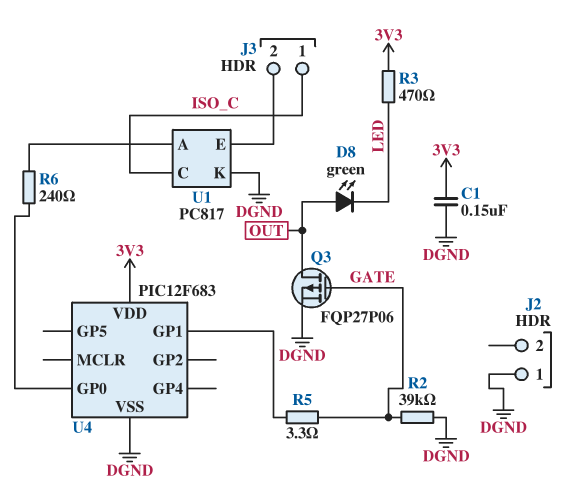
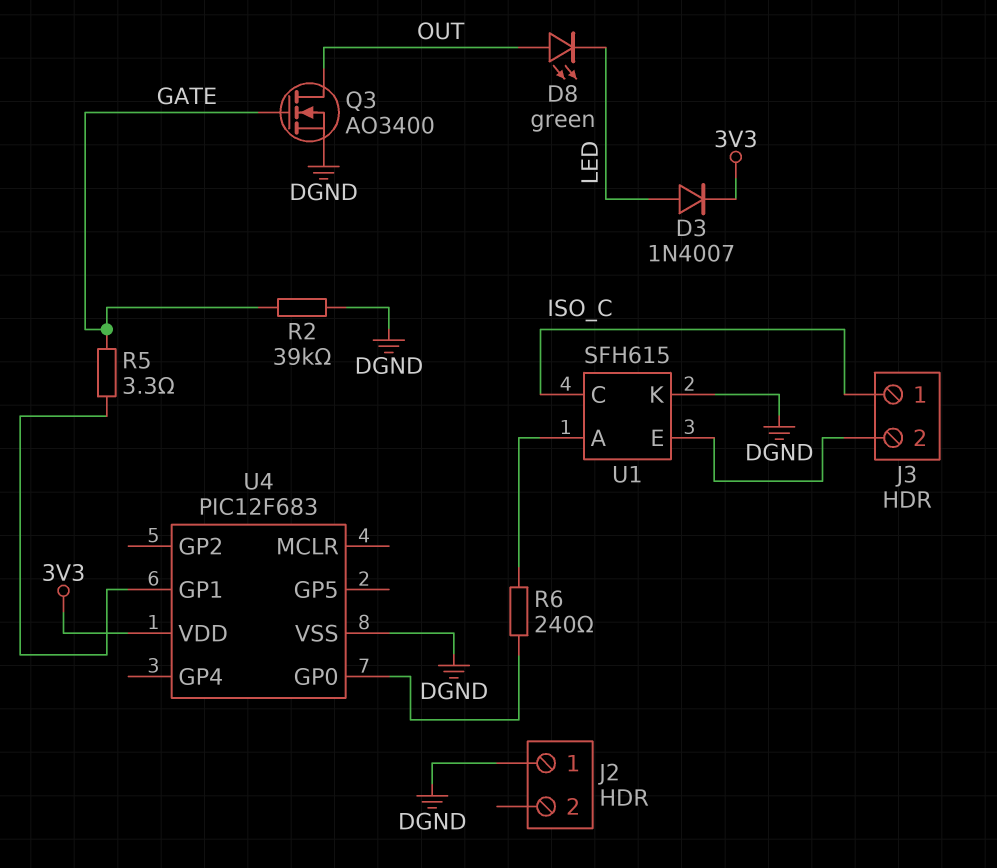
C1: 150nF (3V3, DGND) -> none
D3: none -> diode 1N4007 (A LED, K 3V3)
Q3: PMOS FQP27P06 (G GATE, D OUT, S DGND) -> NMOS AO3400 (G GATE, D OUT, S DGND)
R3: 470 (3V3, LED) -> none
U1: PC817 -> SFH615

